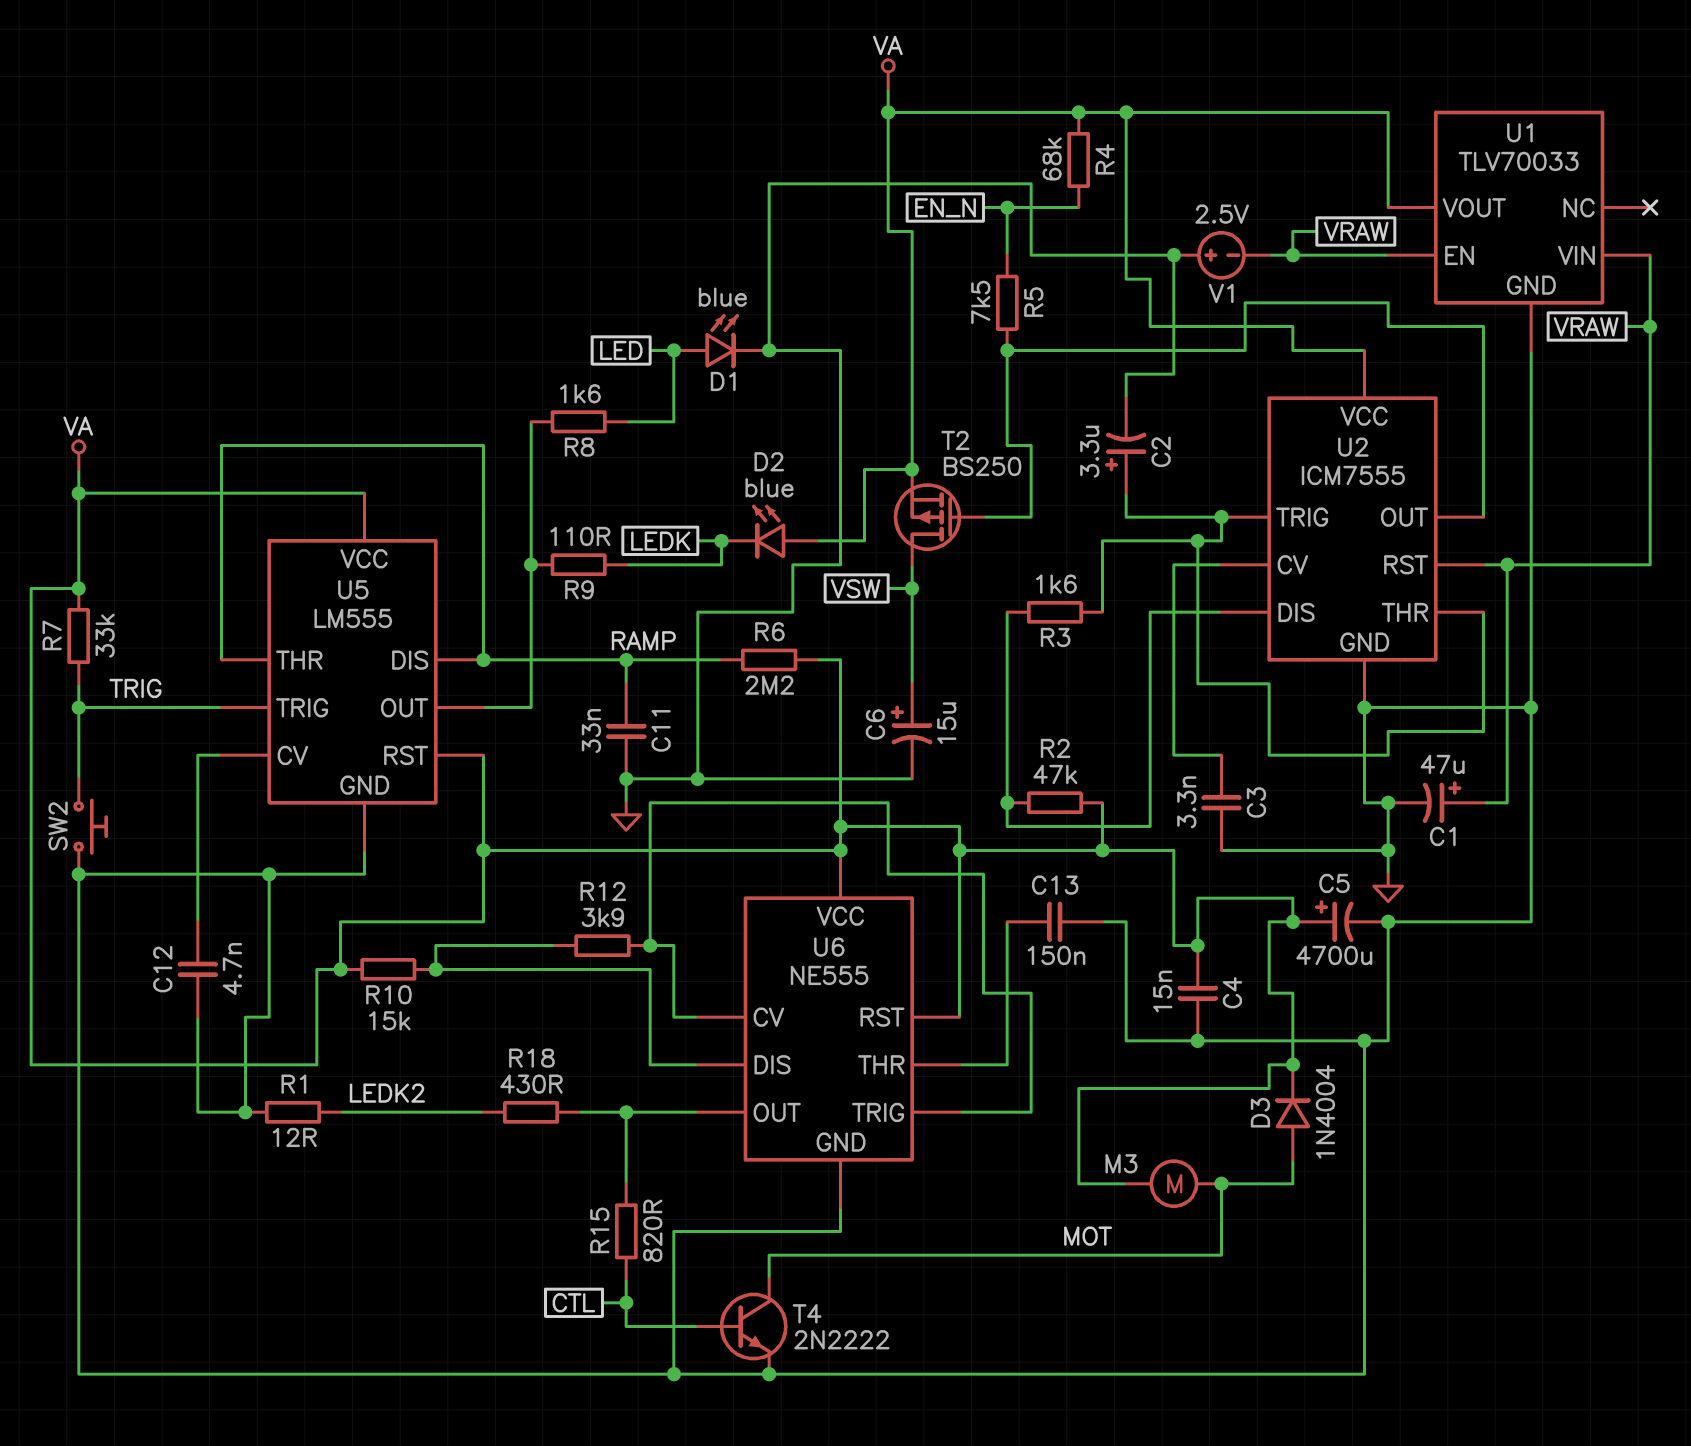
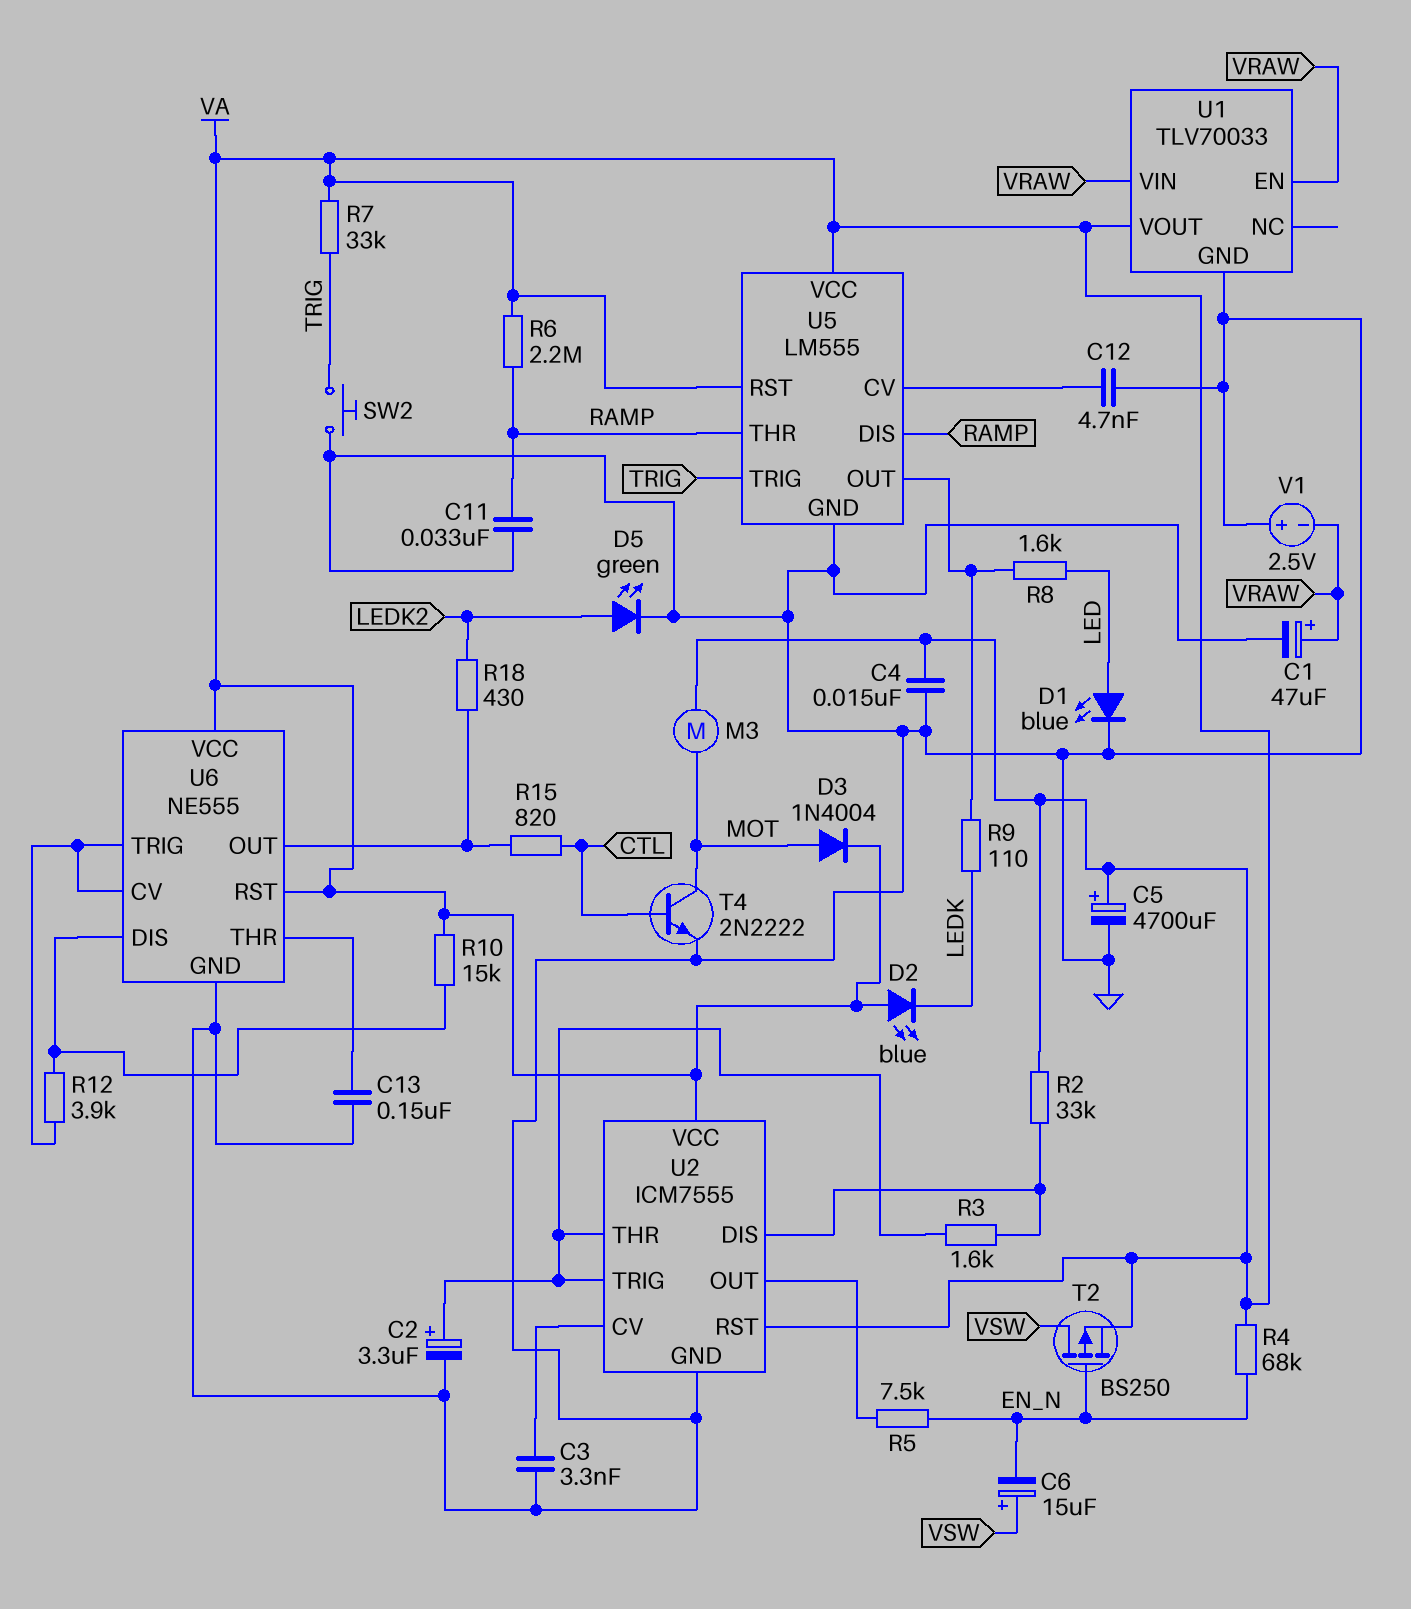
C6: 15uF (plus VSW, minus GND) -> 15uF (plus VSW, minus EN_N)
D5: none -> LED green (A LEDK2, K GND)
R1: 12 (GND, LEDK2) -> none
R2: 47k (U2/DIS, VA) -> 33k (U2/DIS, VA)
T2: PMOS BS250 (G U2/OUT, D VSW, S VA) -> PMOS BS250 (G EN_N, D VSW, S VA)
U2 pin RST: VRAW -> VA

